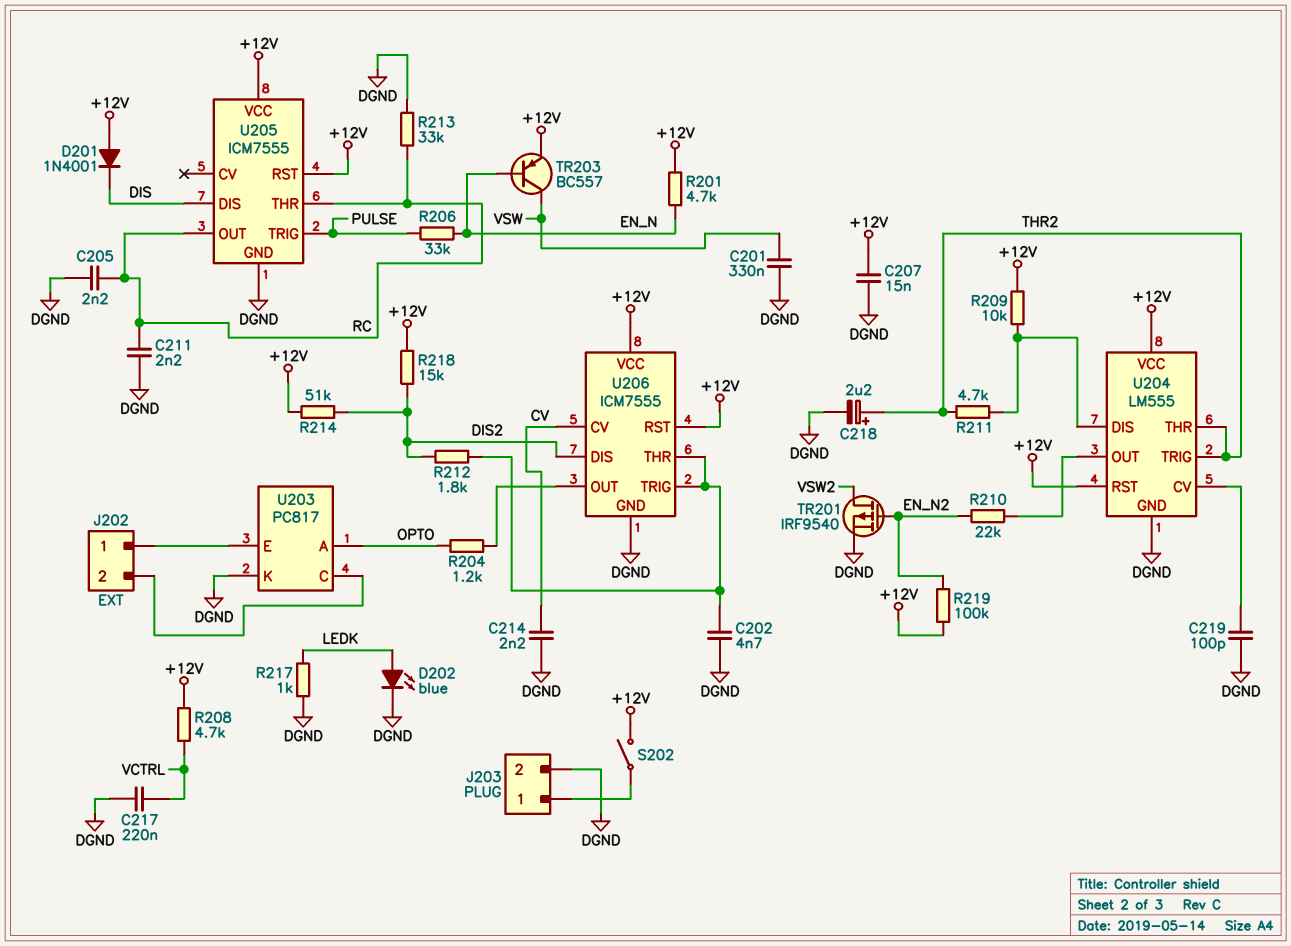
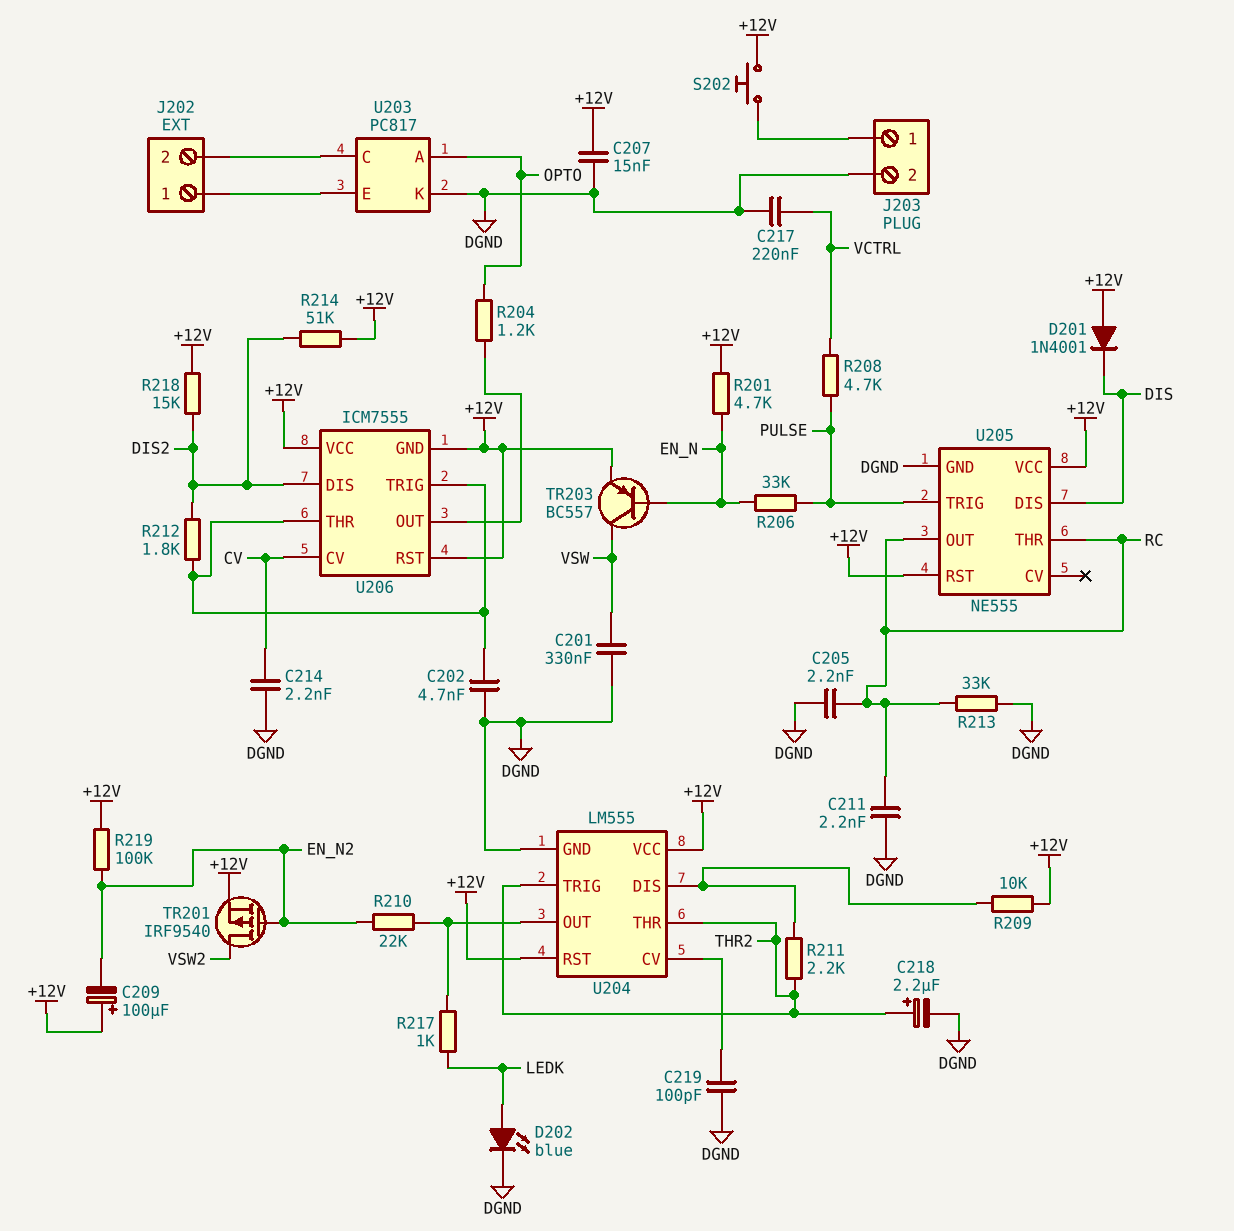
C209: none -> 100uF (plus +12V, minus EN_N2)
R208: 4.7k (+12V, VCTRL) -> 4.7k (PULSE, VCTRL)
R211: 4.7k (THR2, U204/DIS) -> 2.2k (THR2, U204/DIS)
R217: 1k (DGND, LEDK) -> 1k (LEDK, U204/OUT)
S202: switch (+12V, J203/1) -> button (+12V, J203/1)
TR201: PMOS IRF9540 (G EN_N2, D VSW2, S DGND) -> PMOS IRF9540 (G EN_N2, D VSW2, S +12V)
U205: ICM7555 -> NE555
U206 pin GND: DGND -> +12V

